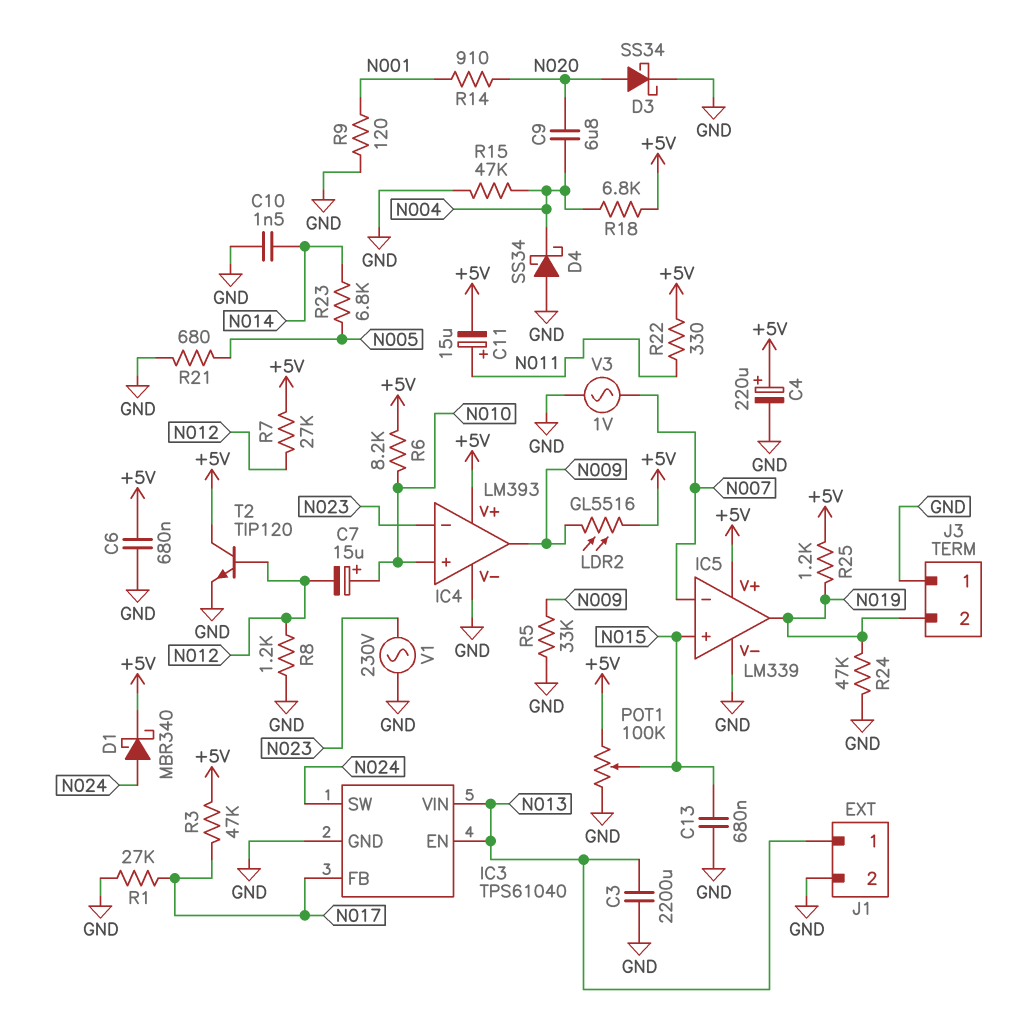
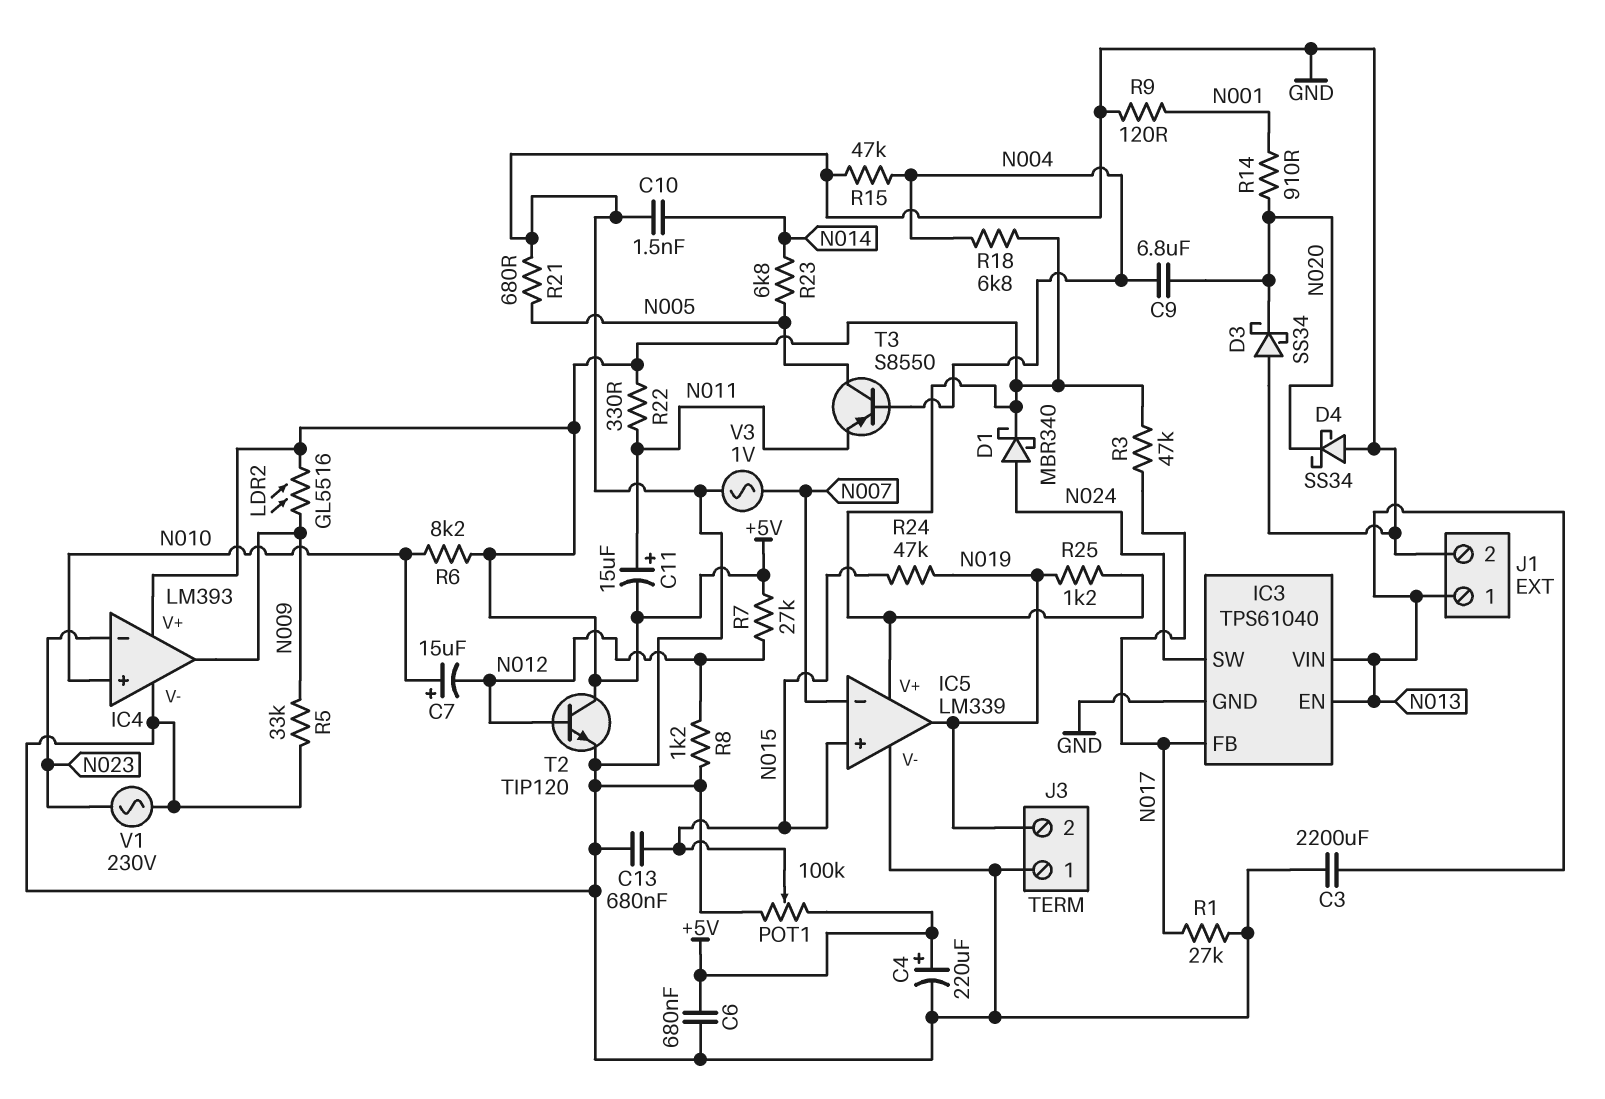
D3: schottky SS34 (A N020, K GND) -> schottky SS34 (A GND, K N020)
D4: schottky SS34 (A GND, K N004) -> schottky SS34 (A GND, K N020)
R24: 47k (GND, N019) -> 47k (N015, N019)
T3: none -> PNP S8550 (B N004, C N005, E N011)

